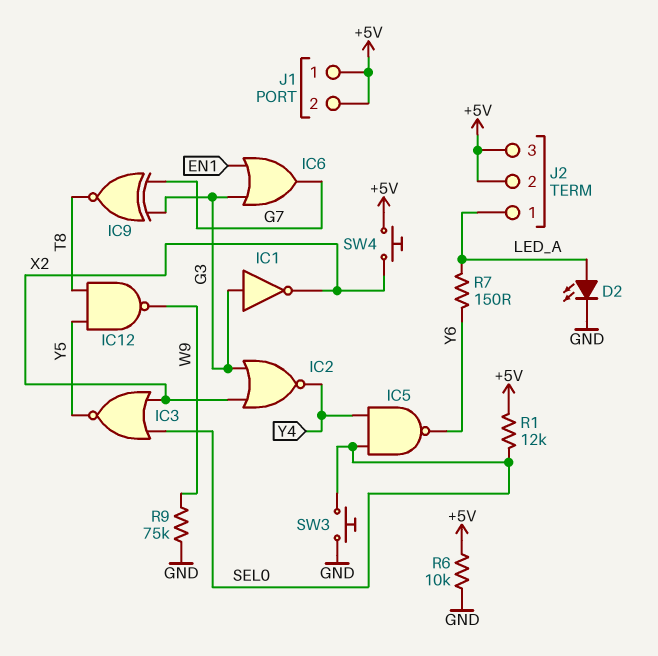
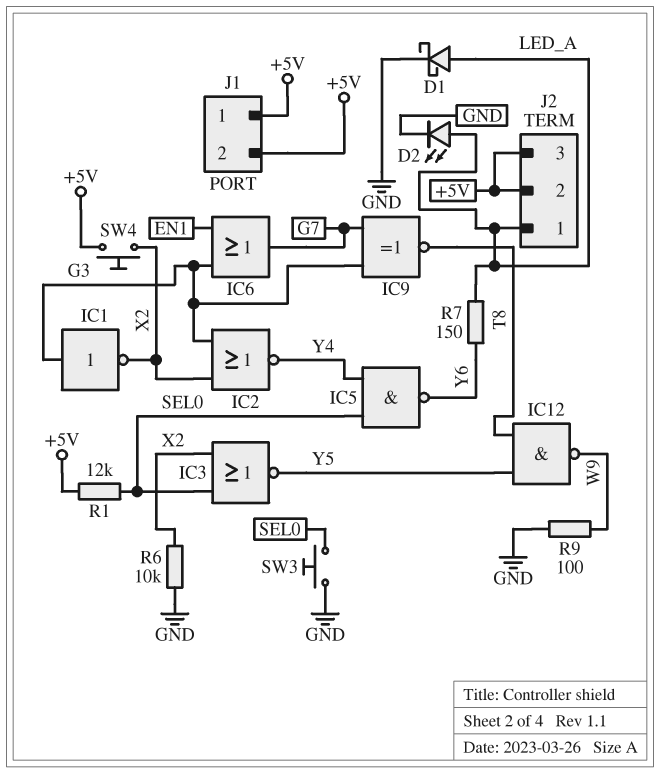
D1: none -> schottky (A LED_A, K GND)
R6: 10k (+5V, GND) -> 10k (GND, X2)
R9: 75k (GND, W9) -> 100 (GND, W9)

